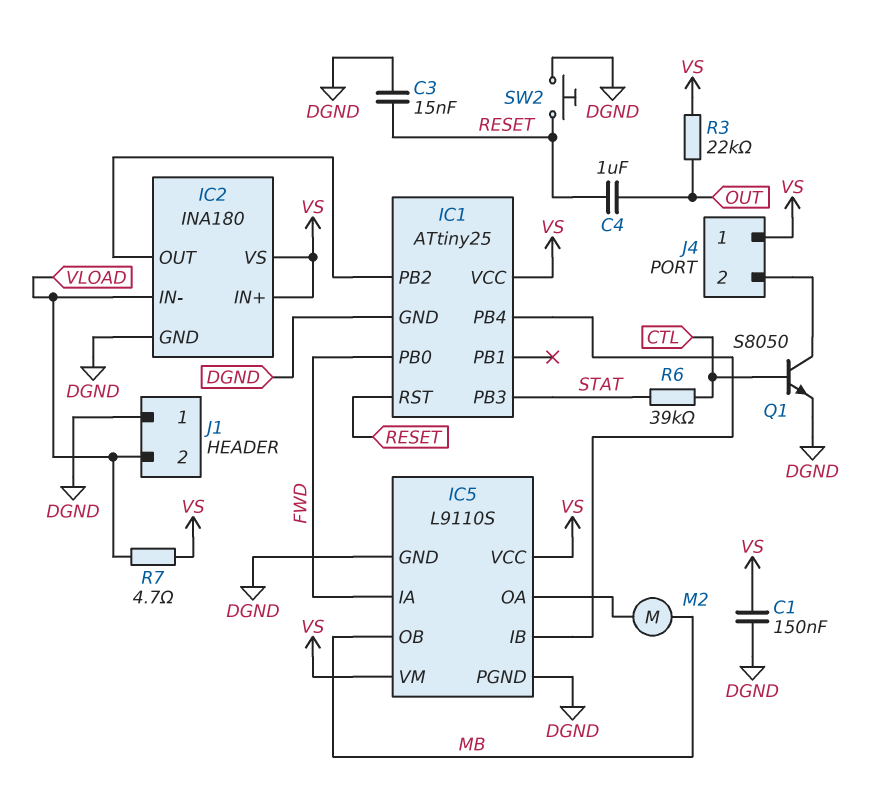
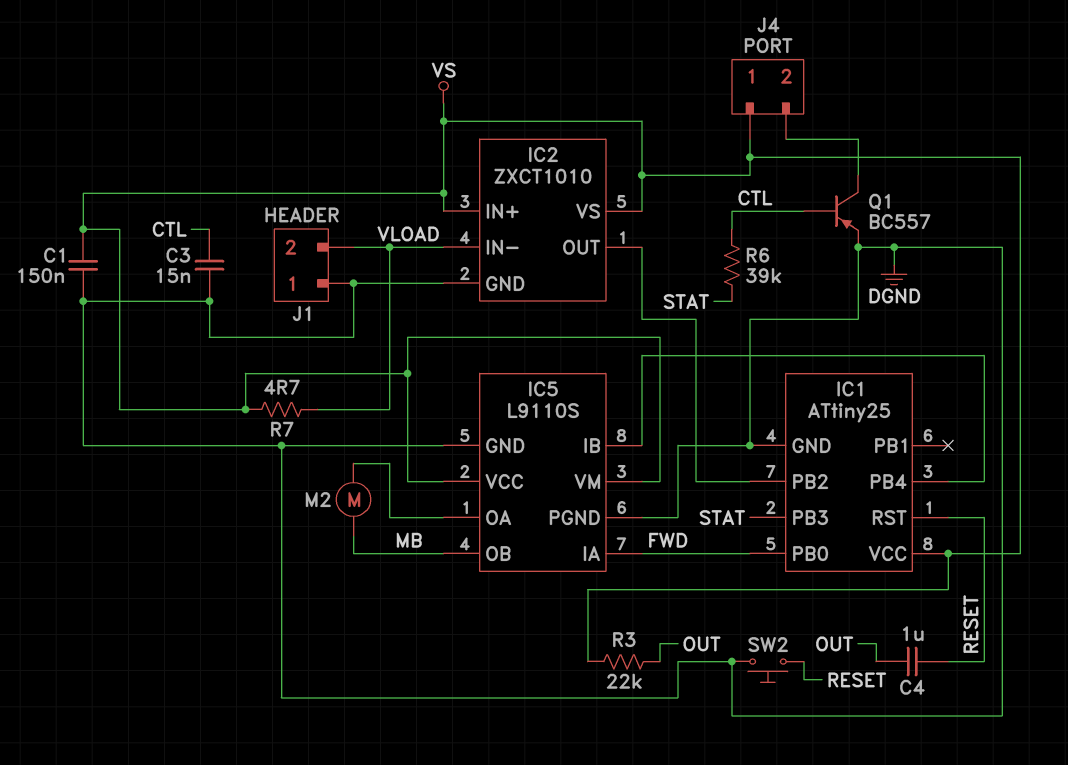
C3: 15nF (DGND, RESET) -> 15nF (CTL, DGND)
IC2: INA180 -> ZXCT1010
Q1: NPN S8050 (B CTL, C J4/2, E DGND) -> PNP BC557 (B CTL, C J4/2, E DGND)

